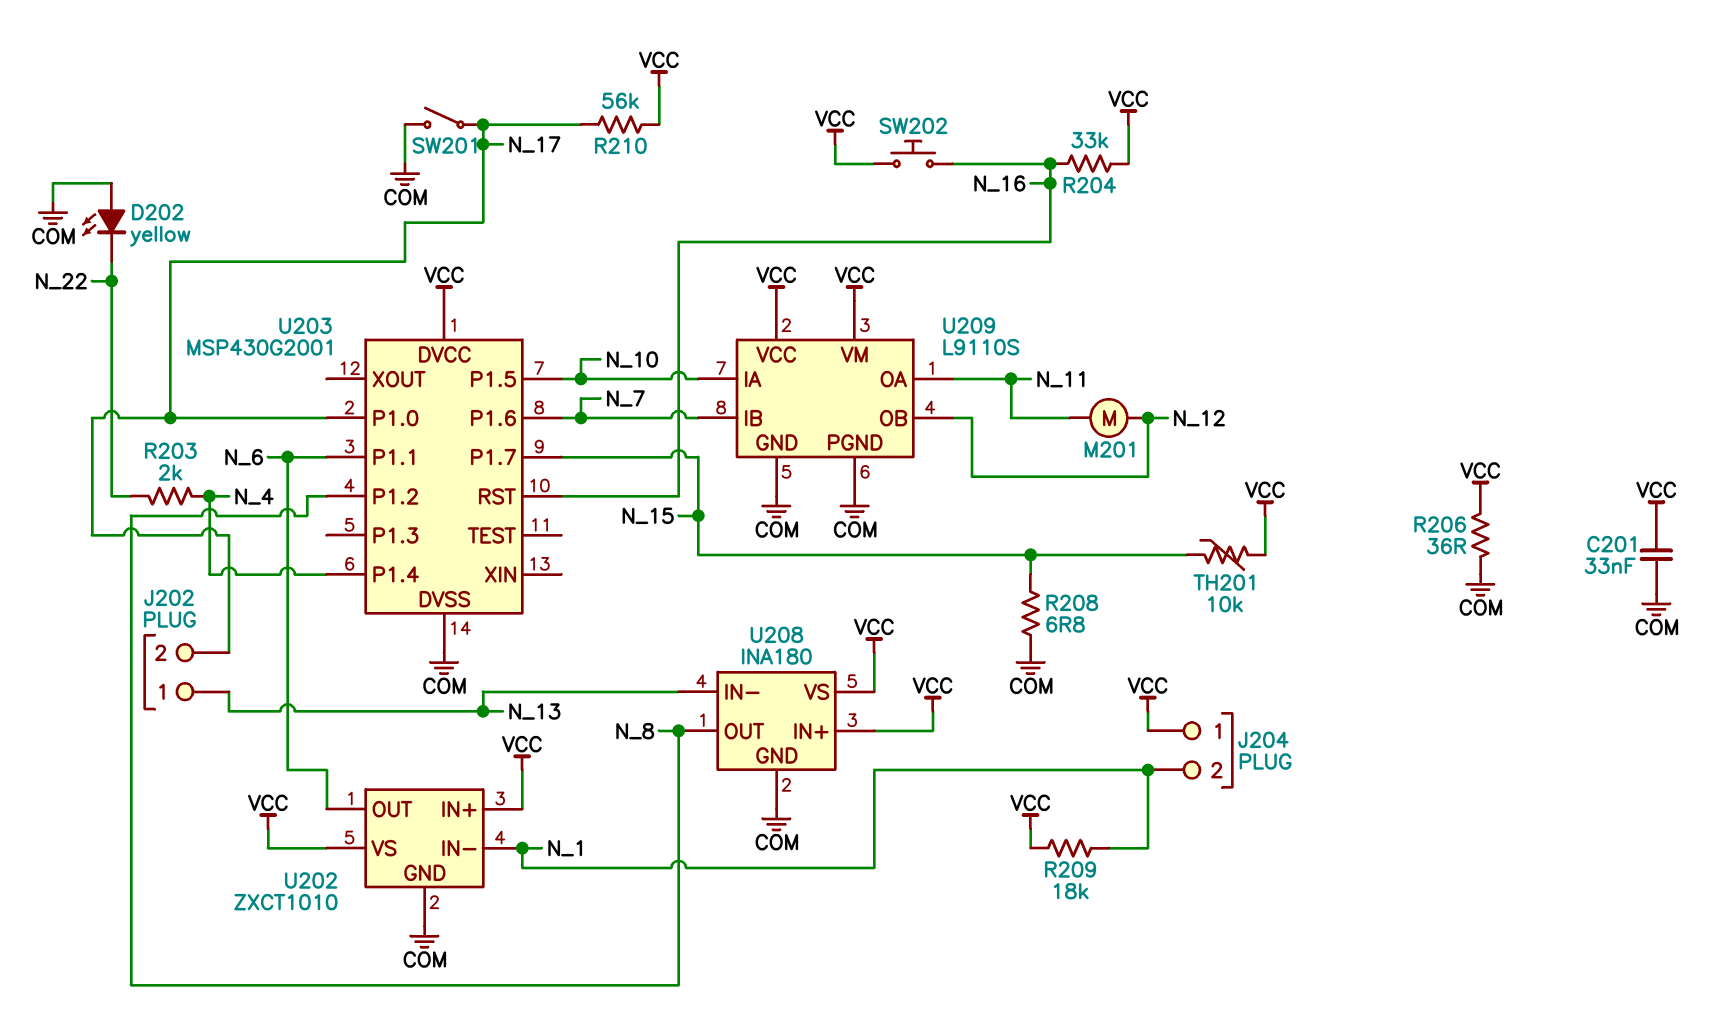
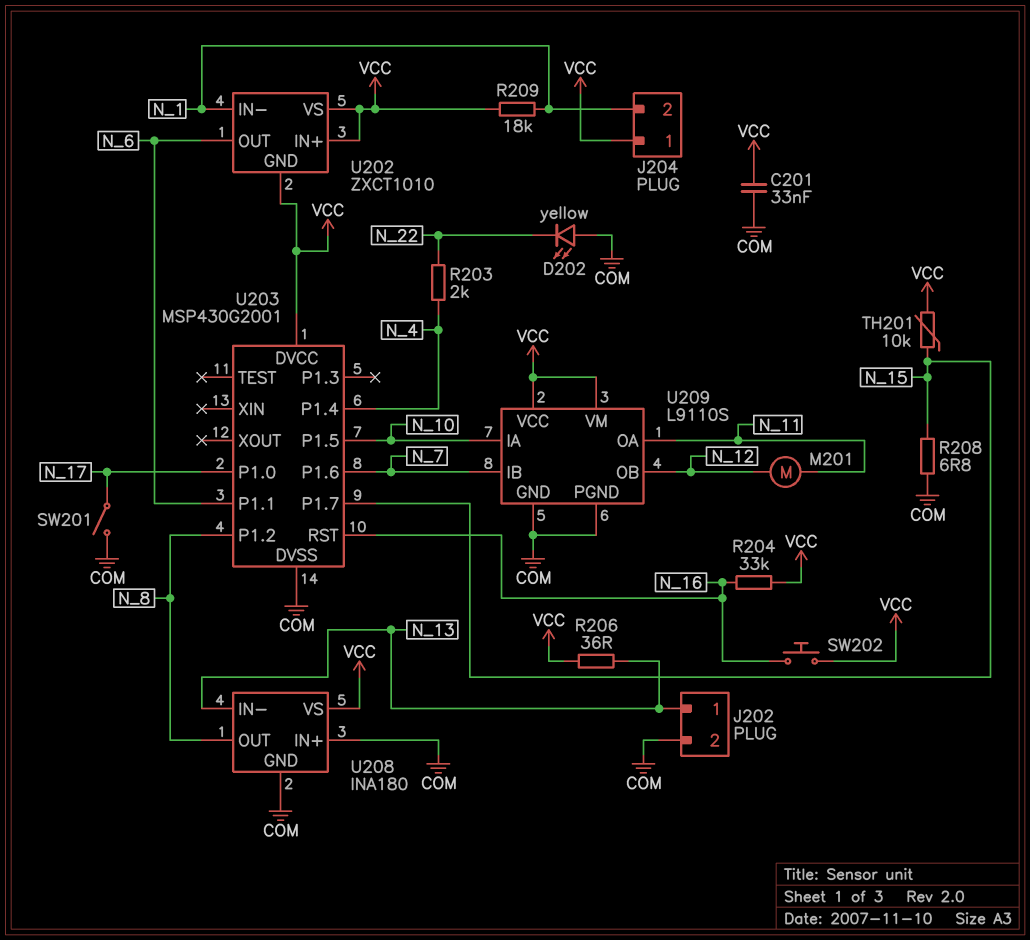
J202 pin 2: N_17 -> COM
R206: 36 (COM, VCC) -> 36 (N_13, VCC)
R210: 56k (N_17, VCC) -> none
U202 pin GND: COM -> VCC
U208 pin IN+: VCC -> COM

